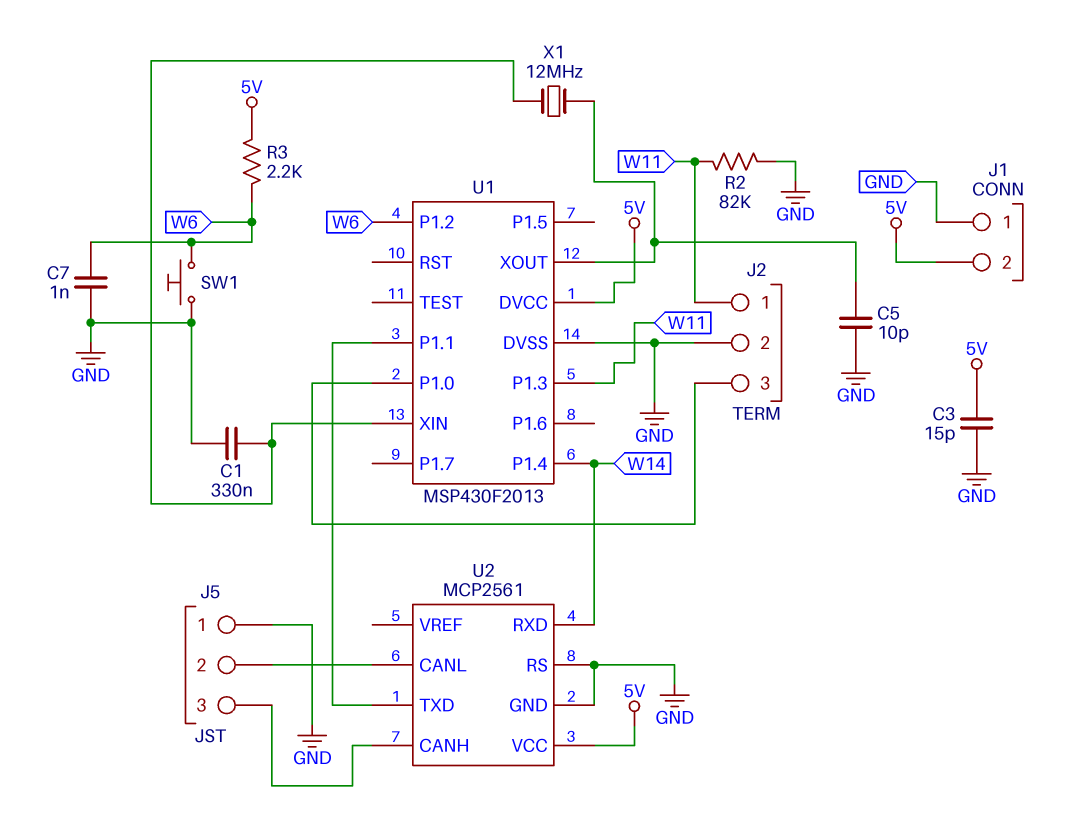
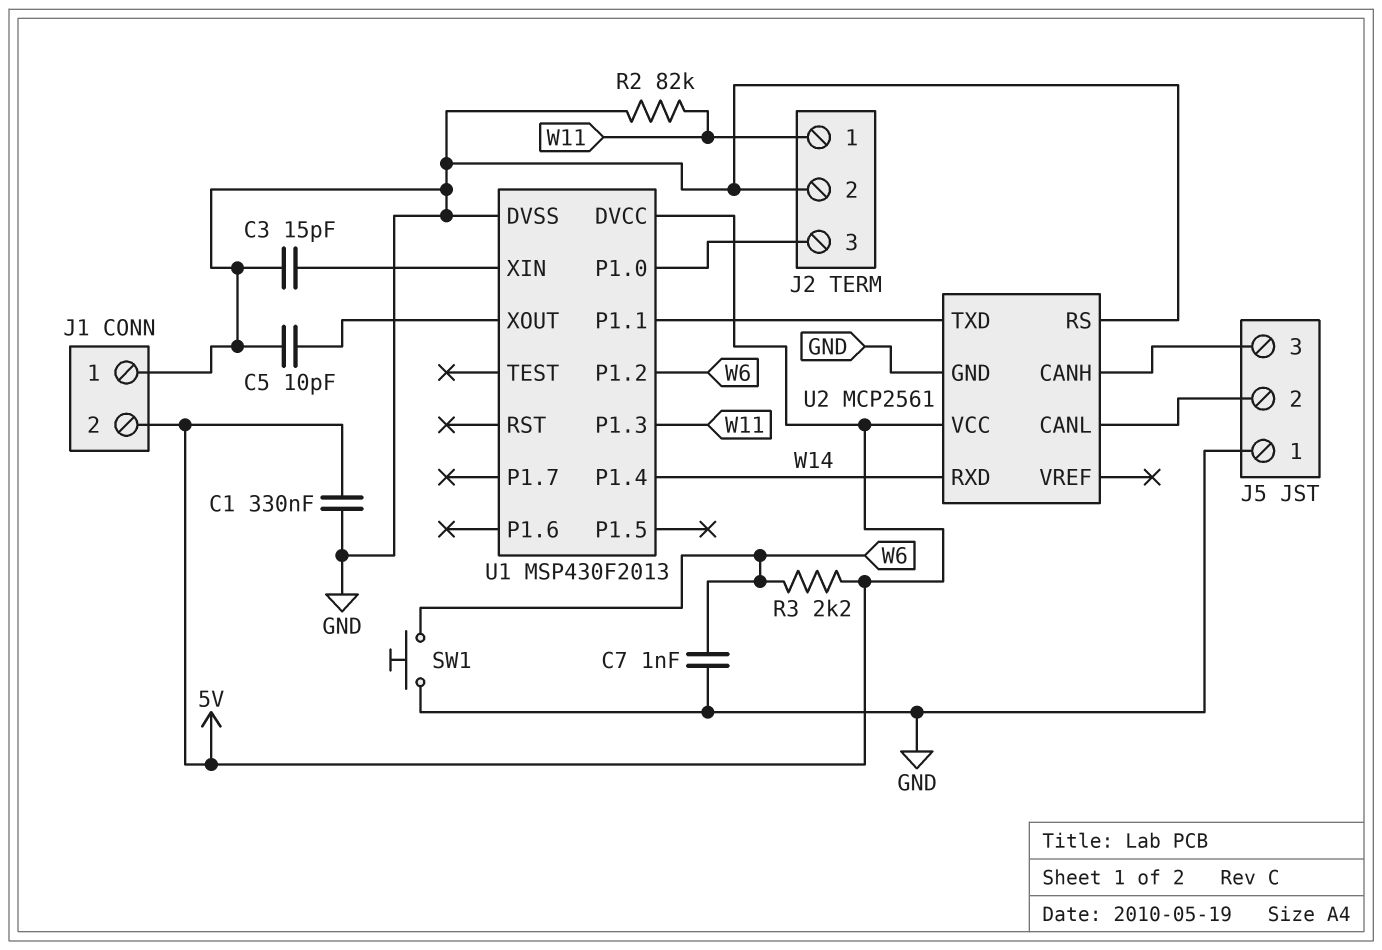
C1: 330nF (GND, U1/XIN) -> 330nF (5V, GND)
C3: 15pF (5V, GND) -> 15pF (GND, U1/XIN)
X1: 12MHz (U1/XIN, U1/XOUT) -> none

